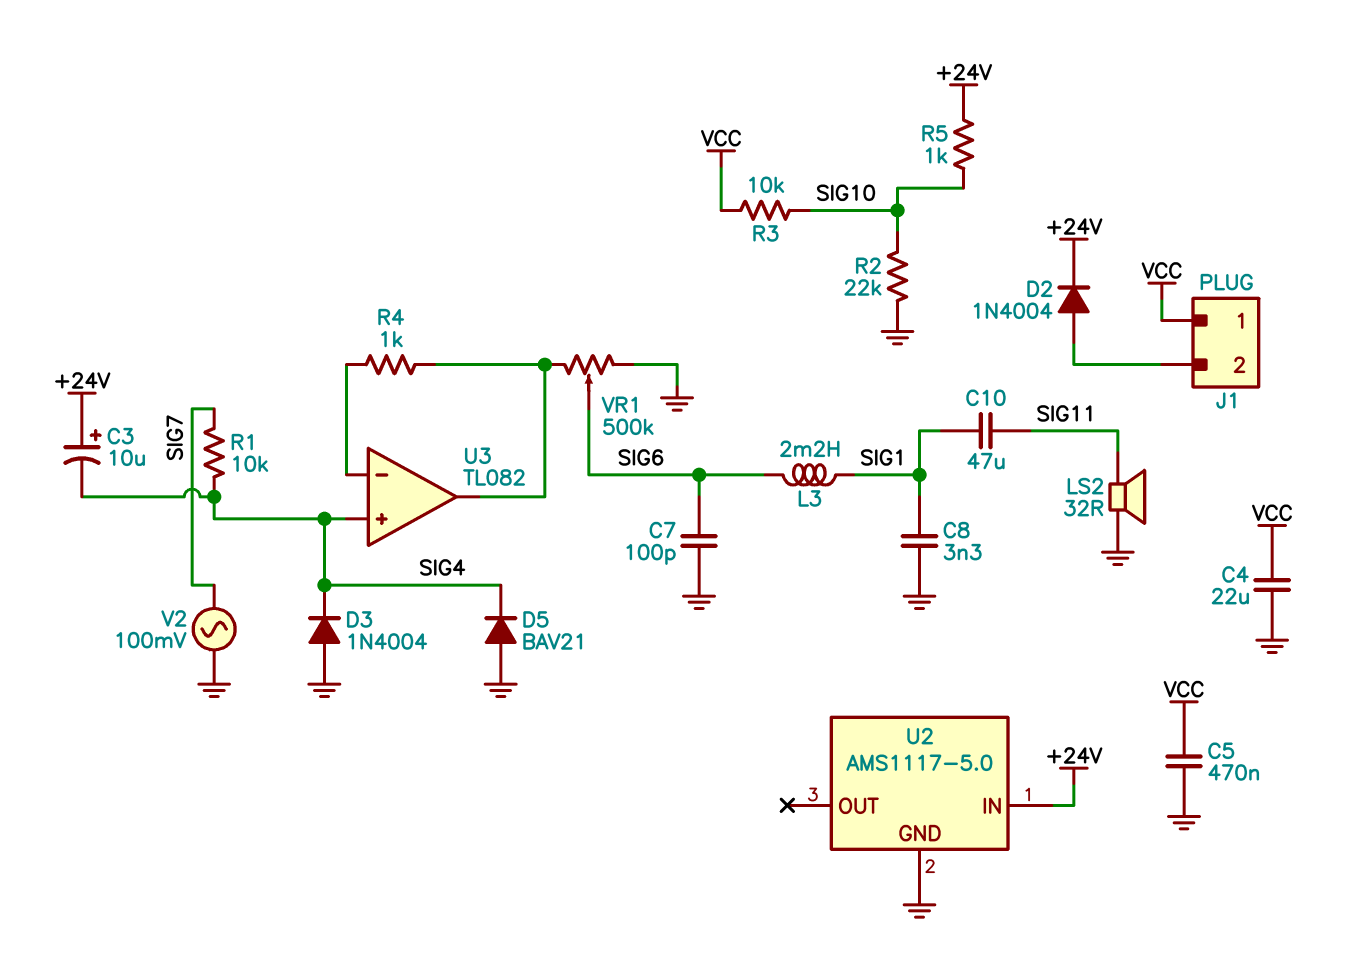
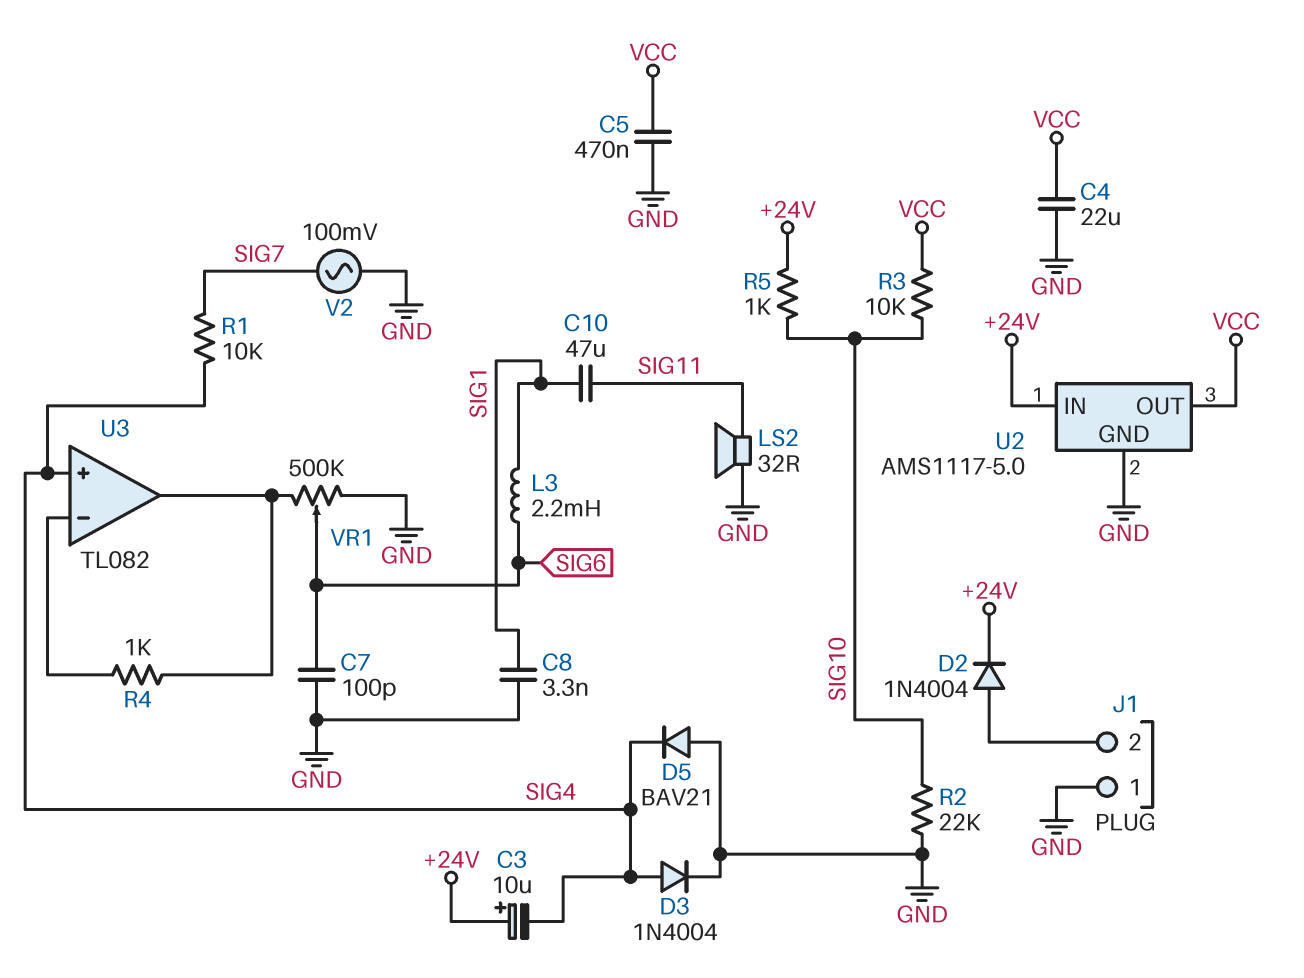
D3: diode 1N4004 (A GND, K SIG4) -> diode 1N4004 (A SIG4, K GND)
J1 pin 1: VCC -> GND
U2 pin OUT: none -> VCC

